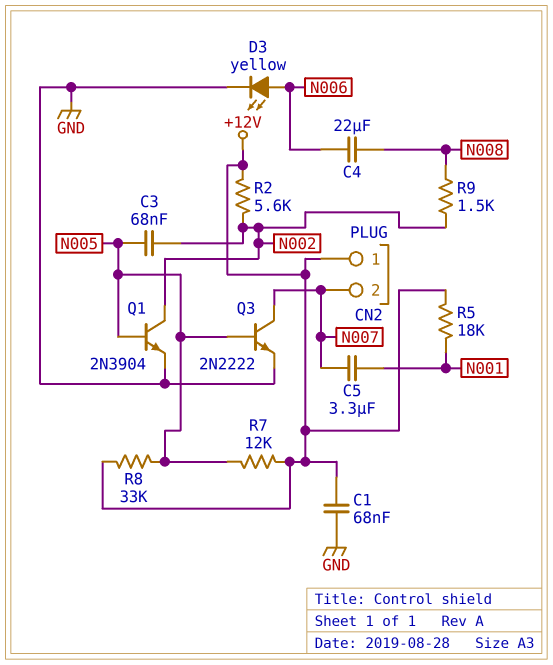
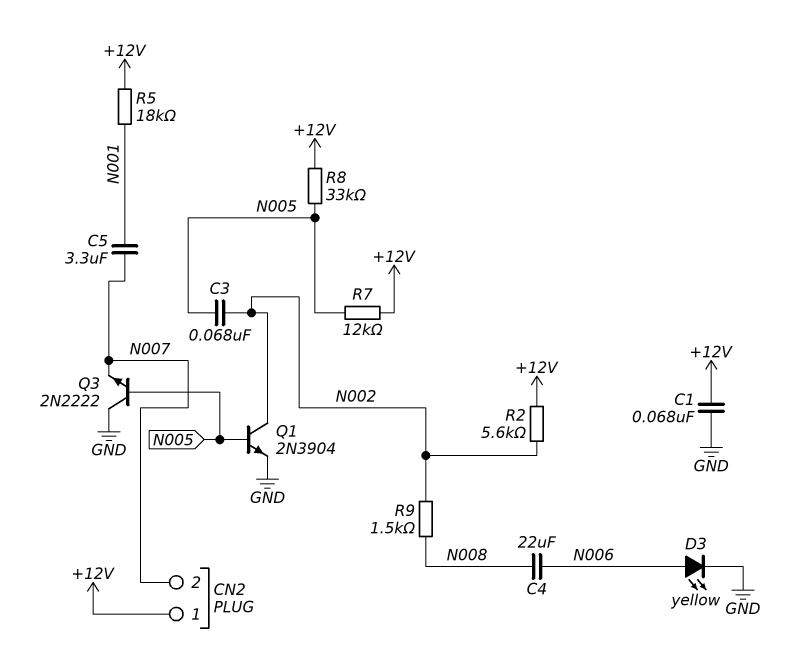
Q3: NPN 2N2222 (B N005, C N007, E GND) -> NPN 2N2222 (B N005, C GND, E N007)

